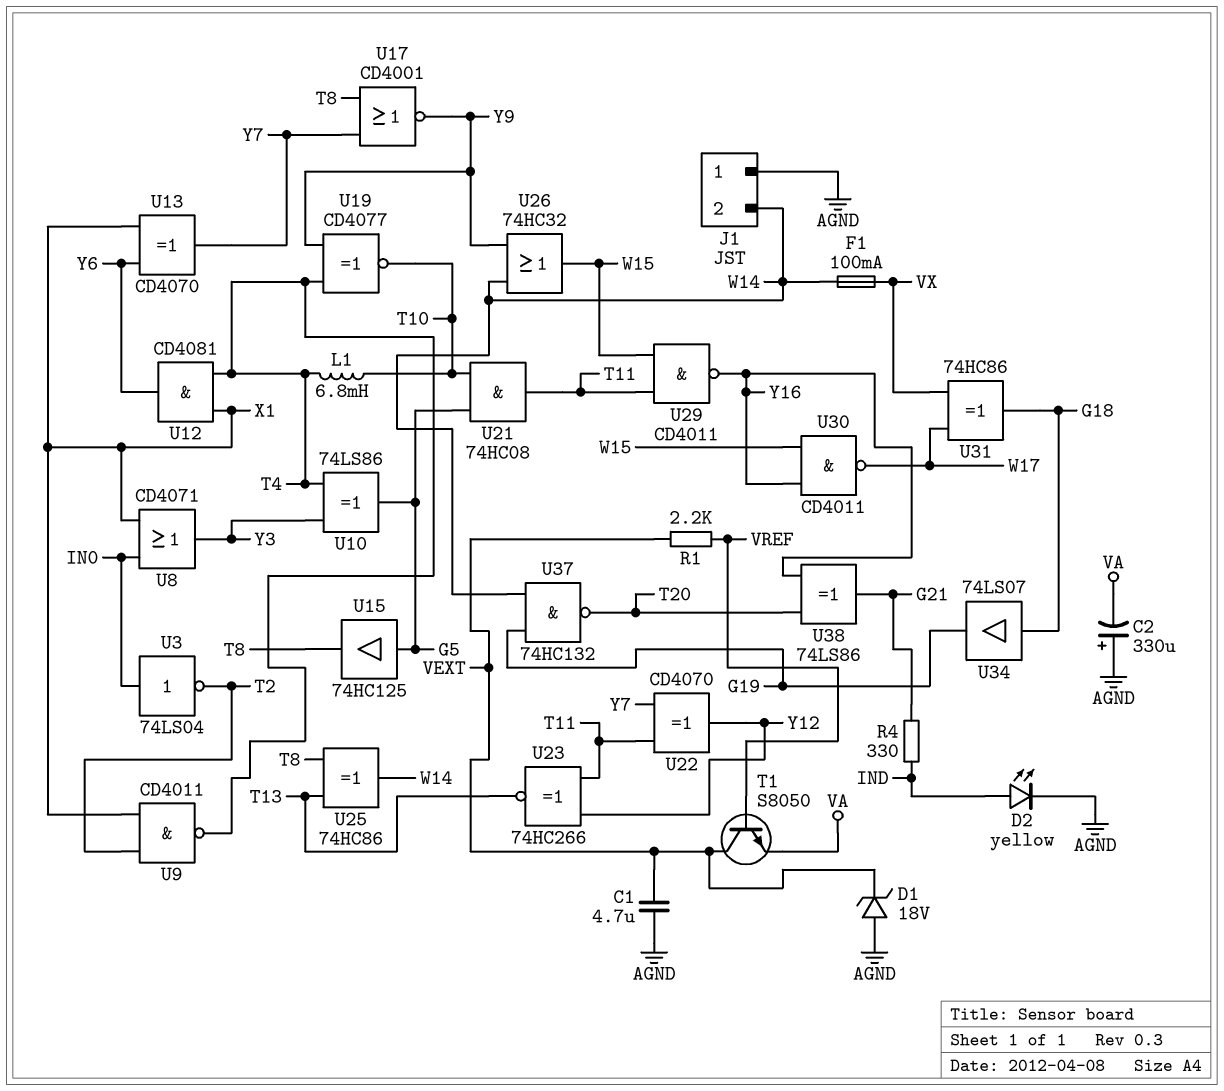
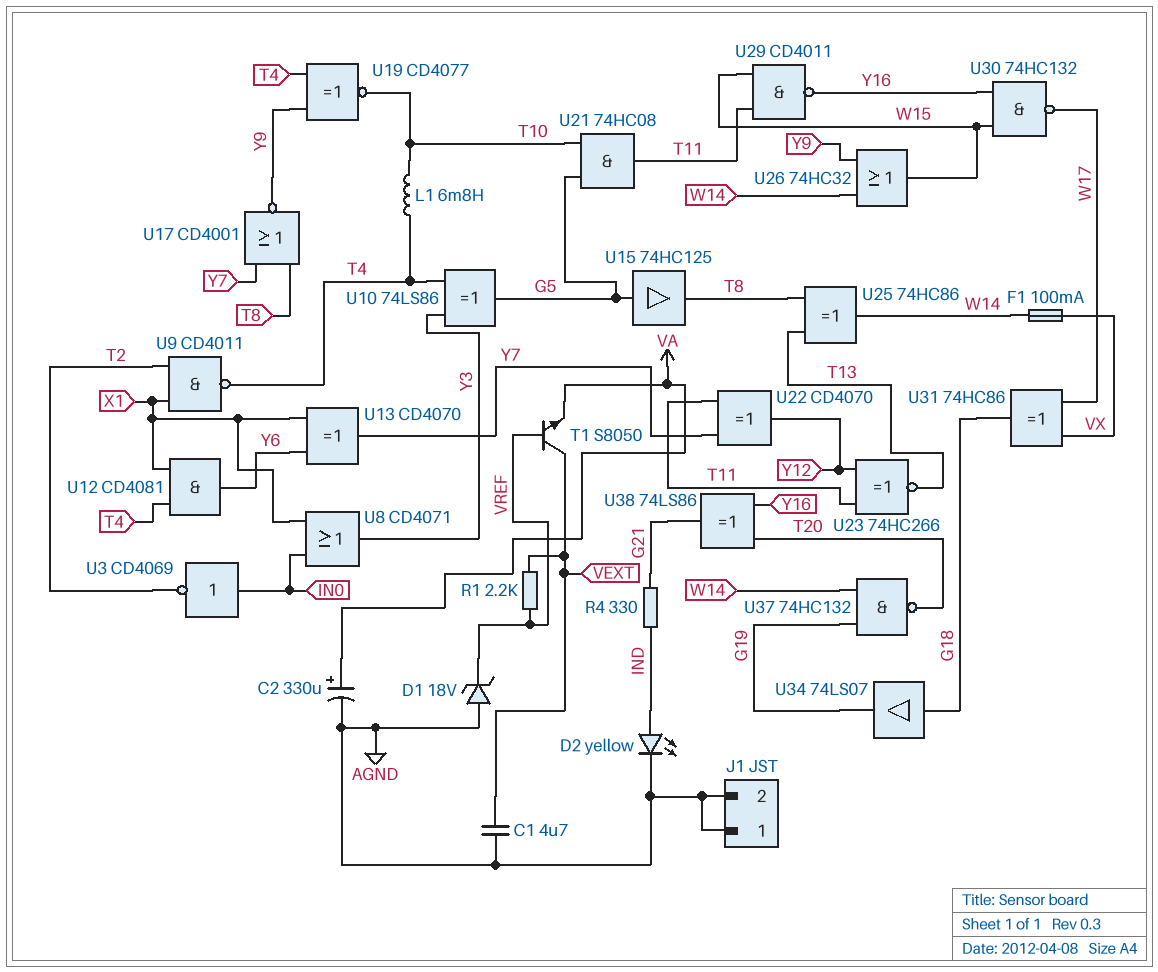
C2: 330uF (plus AGND, minus VA) -> 330uF (plus VA, minus AGND)
D1: zener 18V (A AGND, K VEXT) -> zener 18V (A AGND, K VREF)
J1 pin 2: W14 -> AGND
U3: NOT 74LS04 (in IN0, out T2) -> NOT CD4069 (in IN0, out T2)
U30: NAND CD4011 (in W15, in Y16, out W17) -> NAND 74HC132 (in W15, in Y16, out W17)

